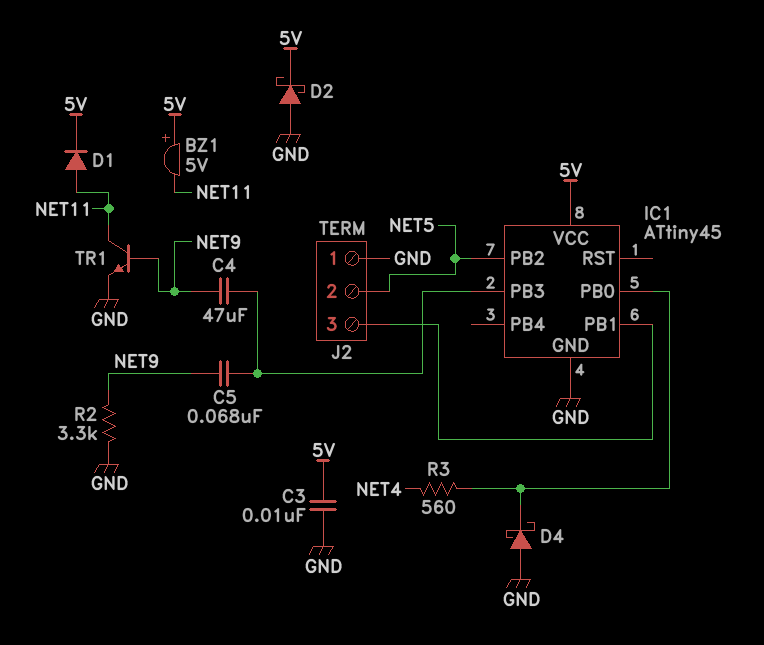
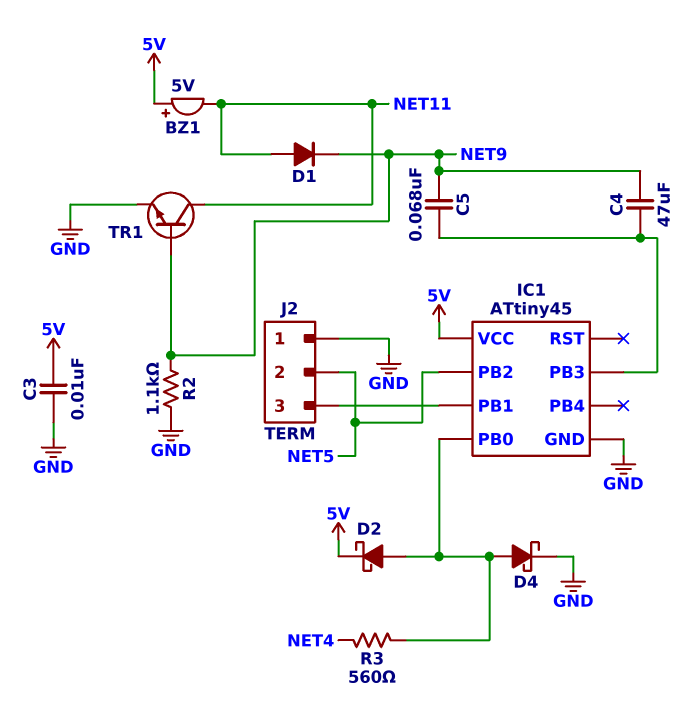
D1: diode (A NET11, K 5V) -> diode (A NET11, K NET9)
D2: schottky (A GND, K 5V) -> schottky (A IC1/PB0, K 5V)
D4: schottky (A GND, K IC1/PB0) -> schottky (A IC1/PB0, K GND)
R2: 3.3k (GND, NET9) -> 1.1k (GND, NET9)

